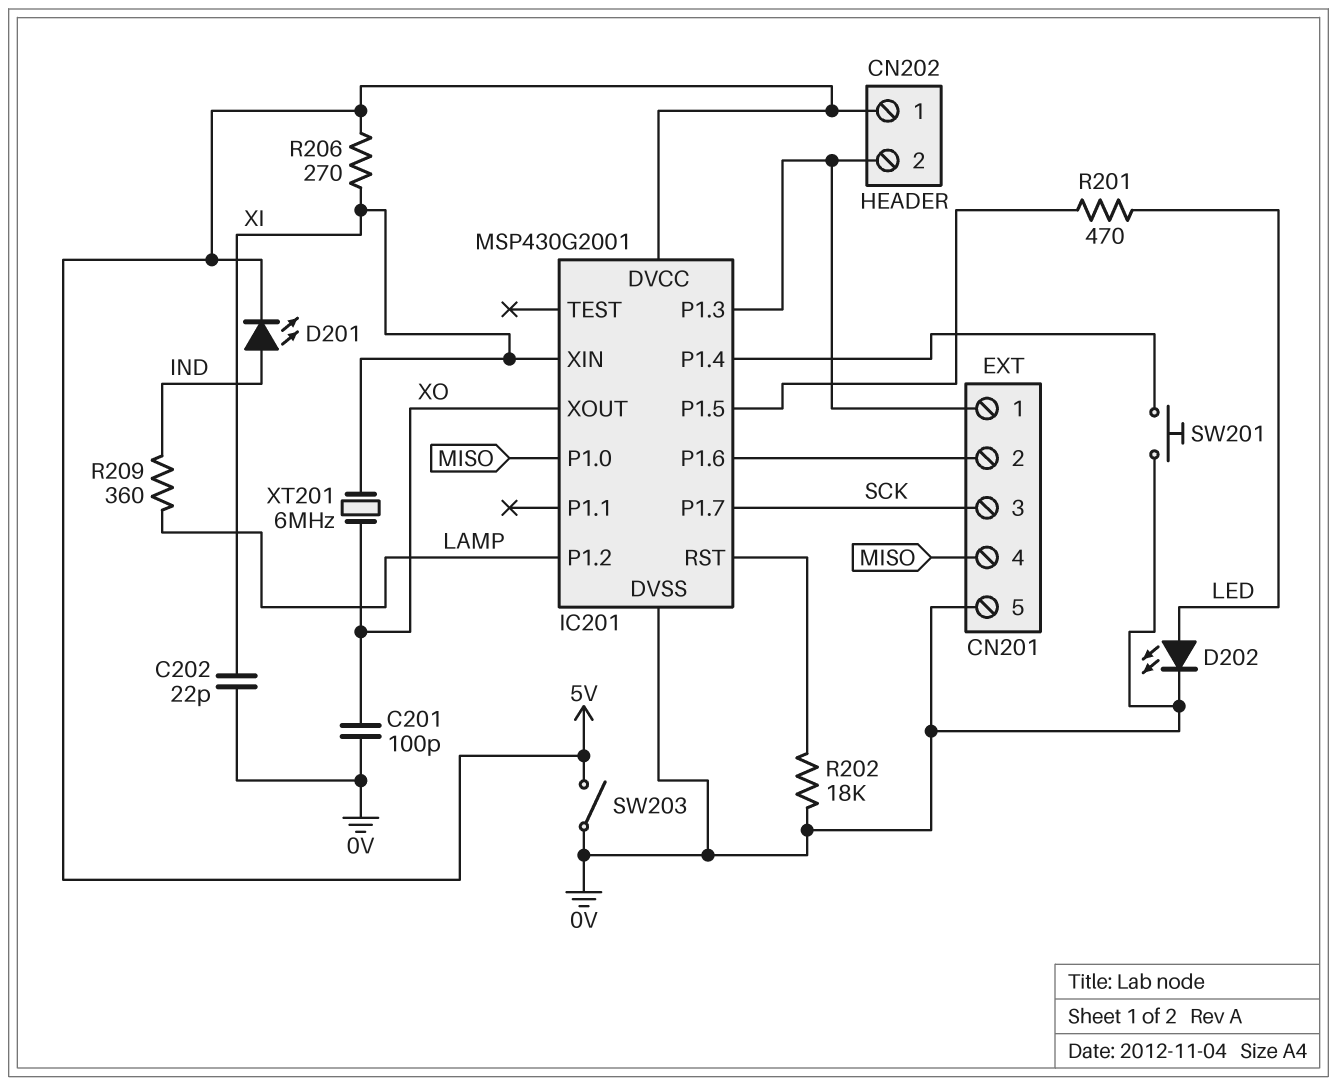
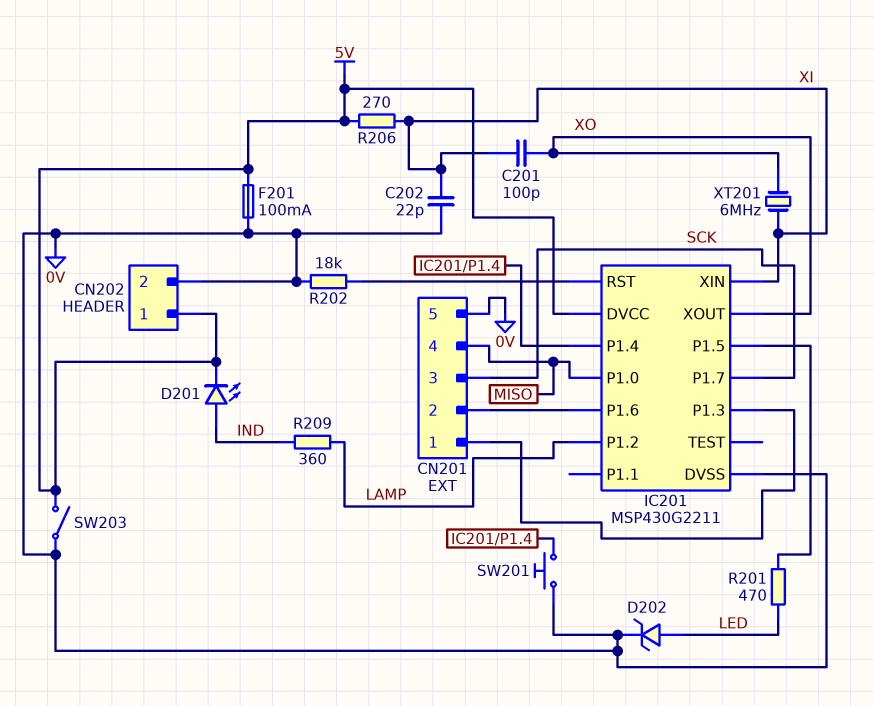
C201: 100pF (0V, XO) -> 100pF (XI, XO)
CN202 pin 2: CN201/1 -> 0V
D202: LED (A LED, K 0V) -> zener (A LED, K 0V)
F201: none -> 100mA (0V, 5V)
IC201: MSP430G2001 -> MSP430G2211

